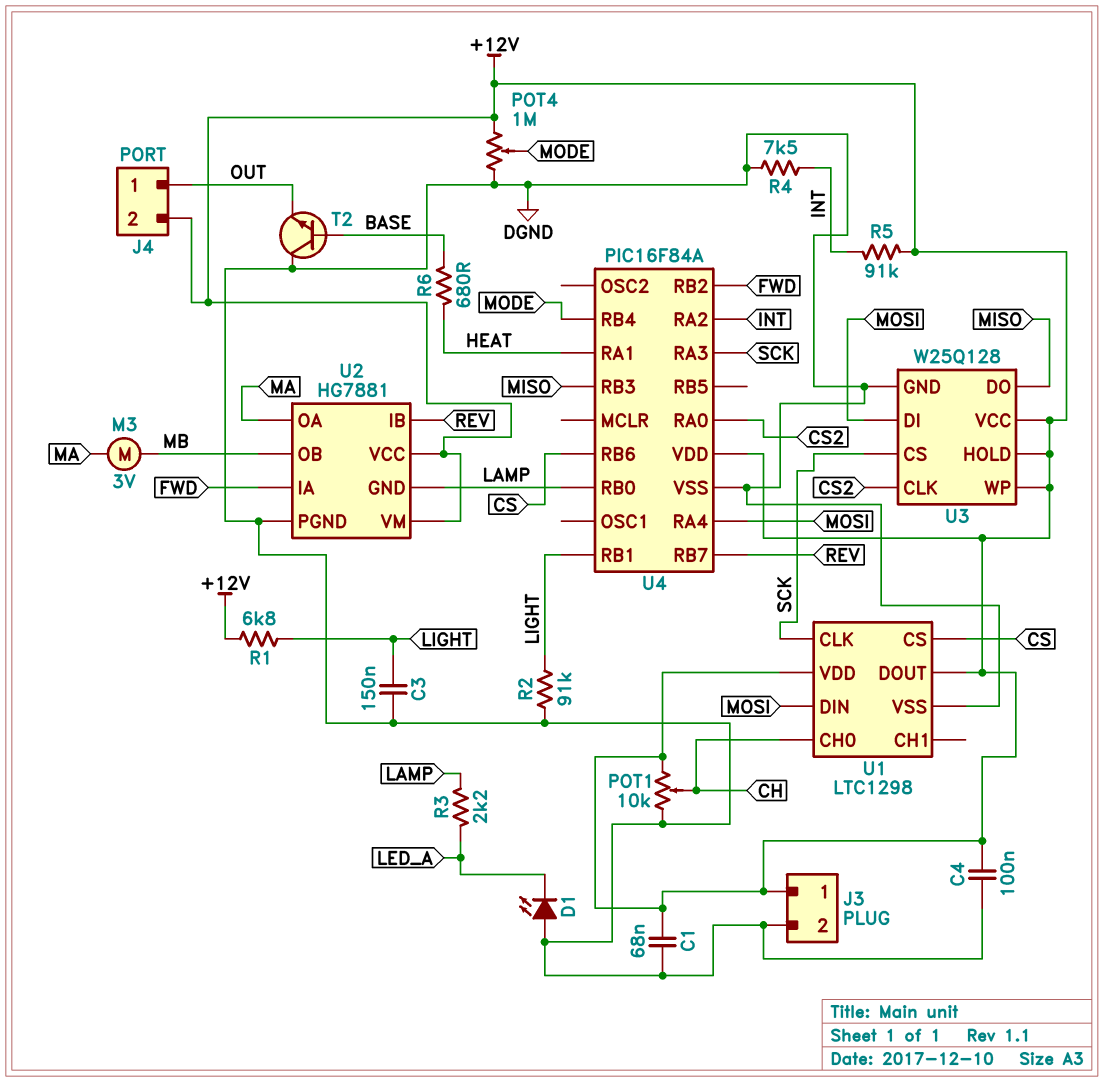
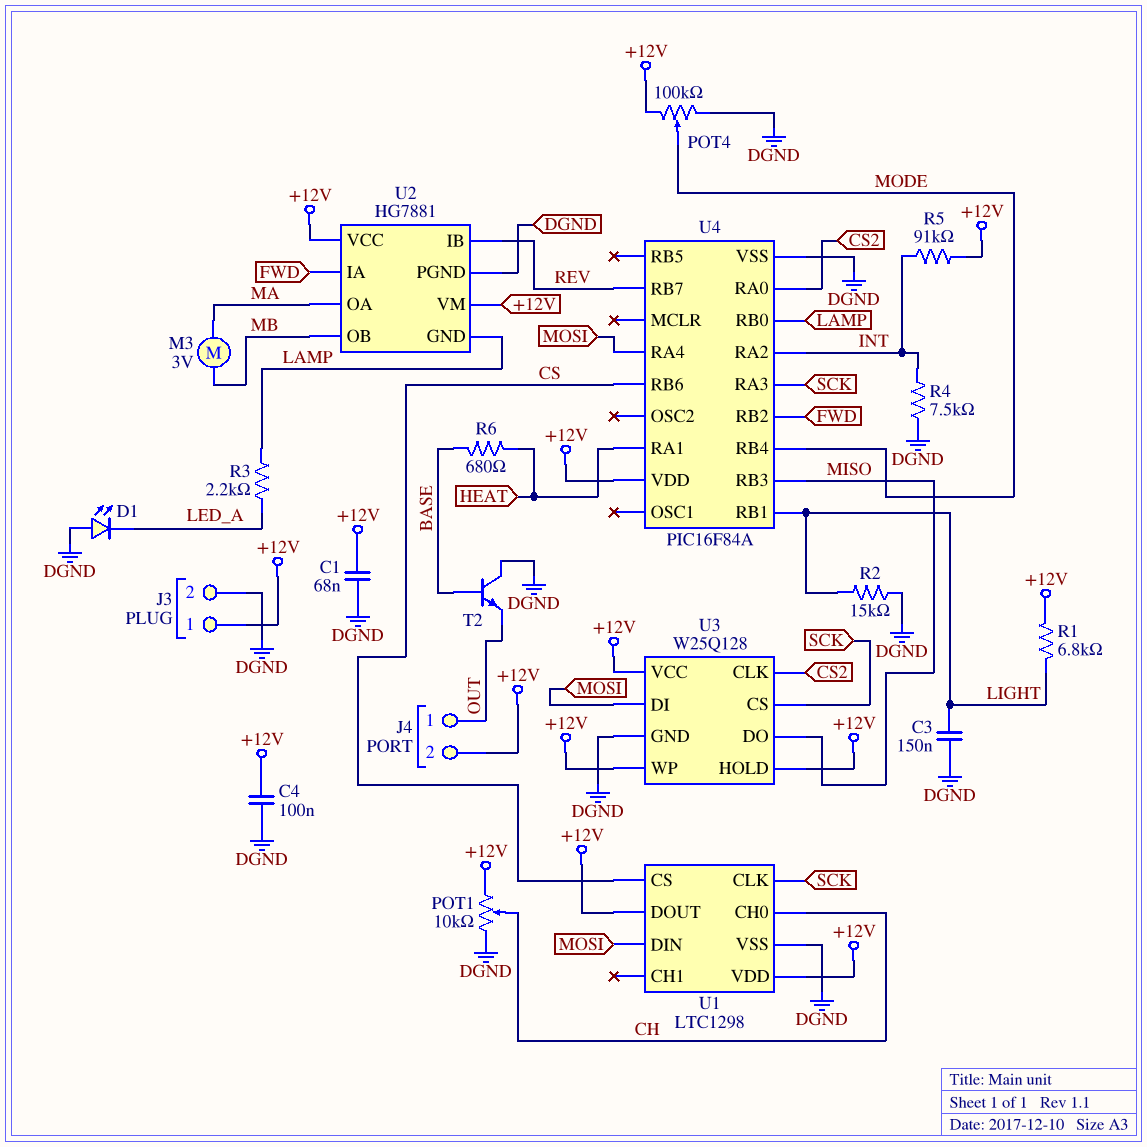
POT4: 1M (+12V, DGND, wiper MODE) -> 100k (+12V, DGND, wiper MODE)
R2: 91k (DGND, LIGHT) -> 15k (DGND, LIGHT)

